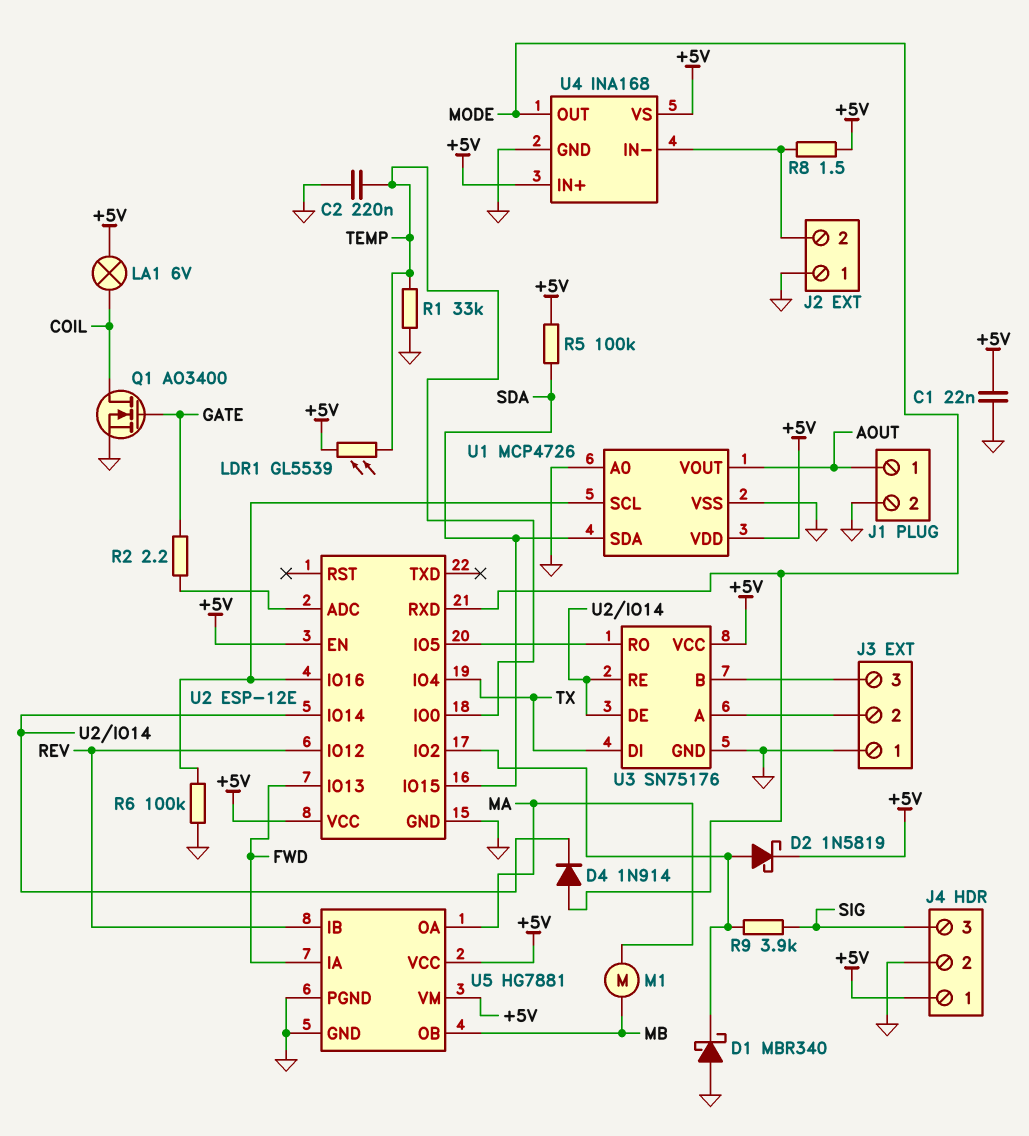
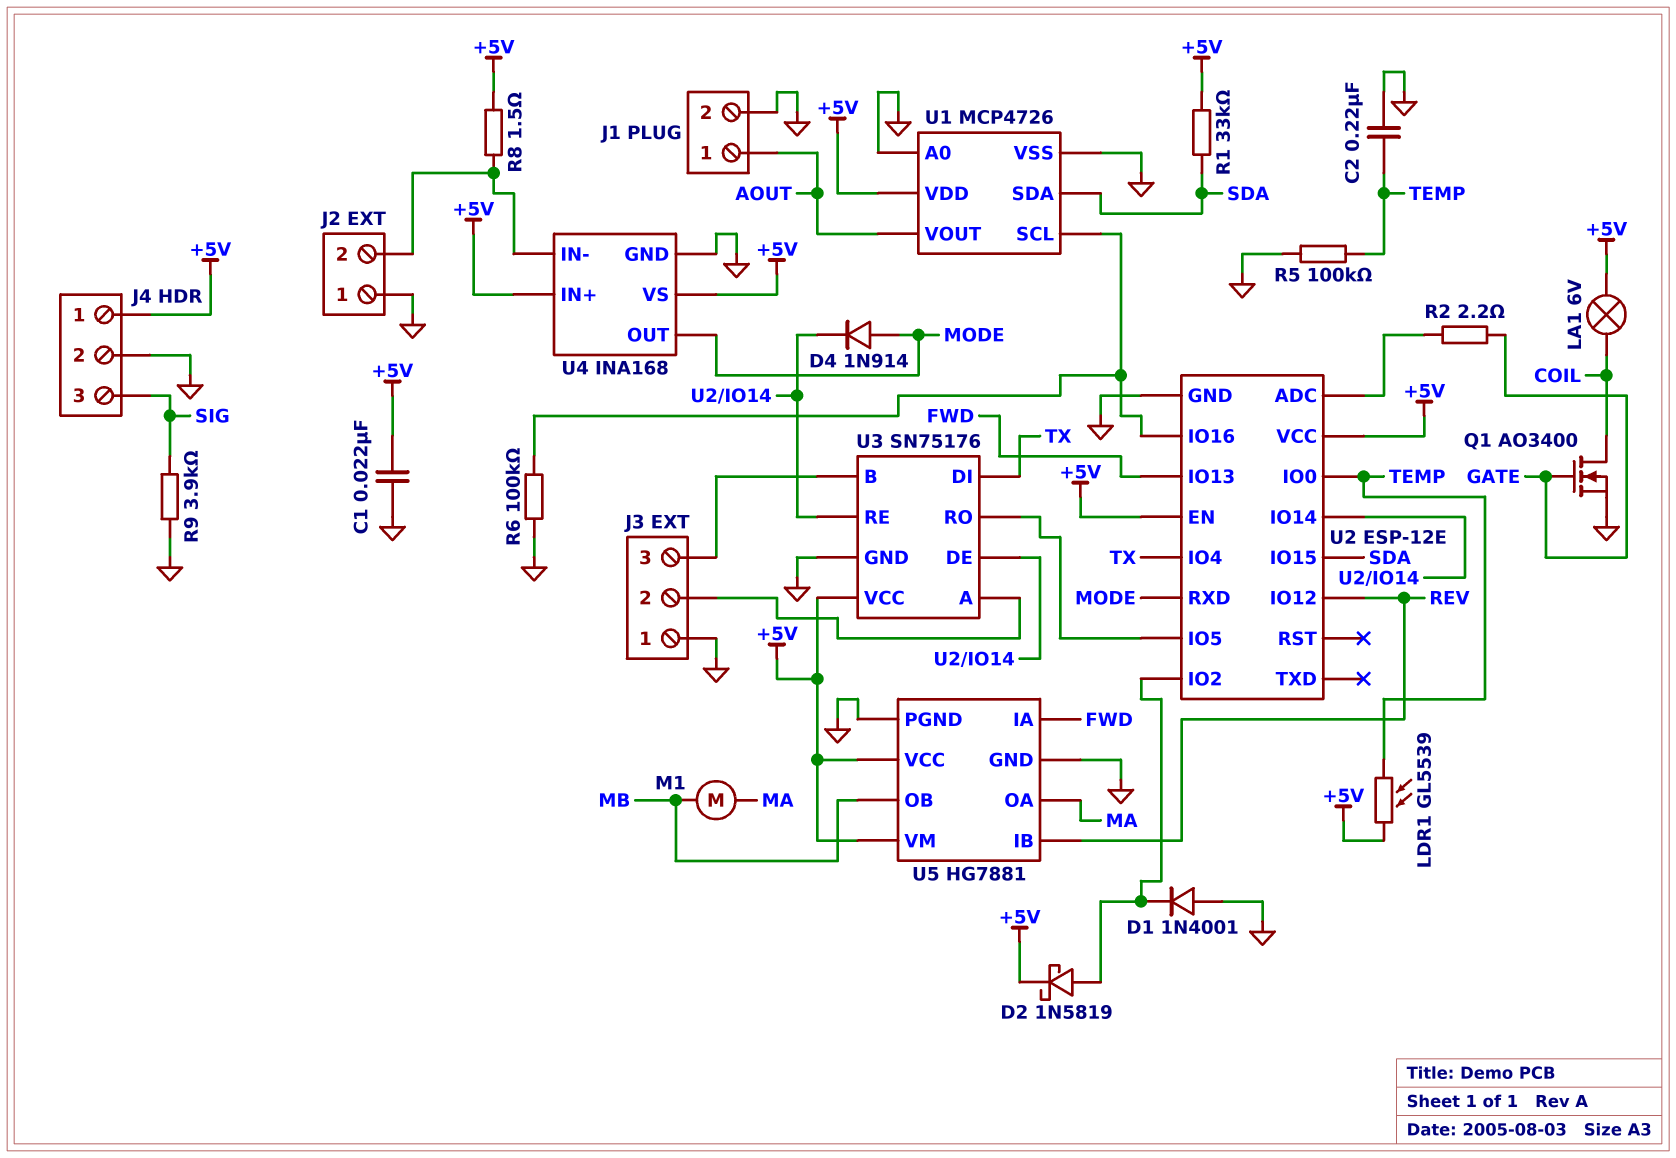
D1: schottky MBR340 (A GND, K U2/IO2) -> diode 1N4001 (A GND, K U2/IO2)
R1: 33k (GND, TEMP) -> 33k (+5V, SDA)
R5: 100k (+5V, SDA) -> 100k (GND, TEMP)
R9: 3.9k (SIG, U2/IO2) -> 3.9k (GND, SIG)

